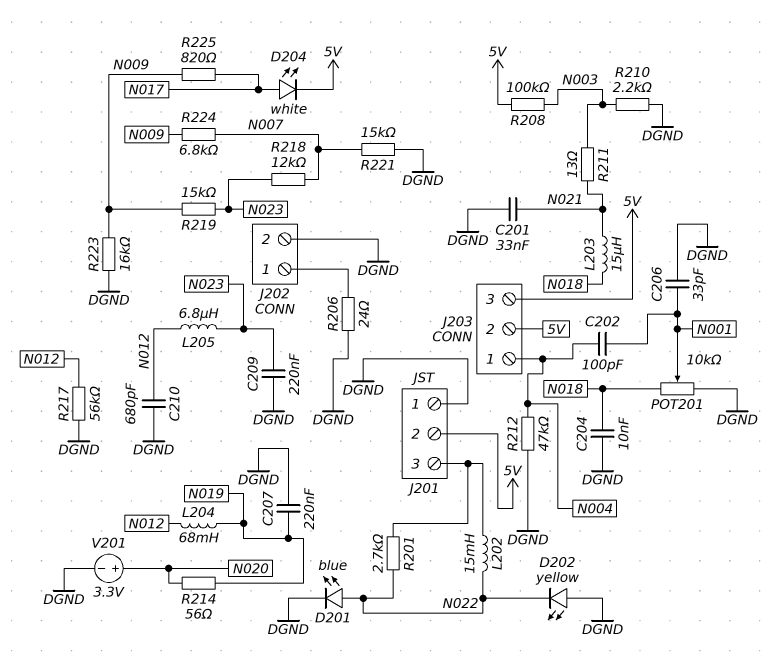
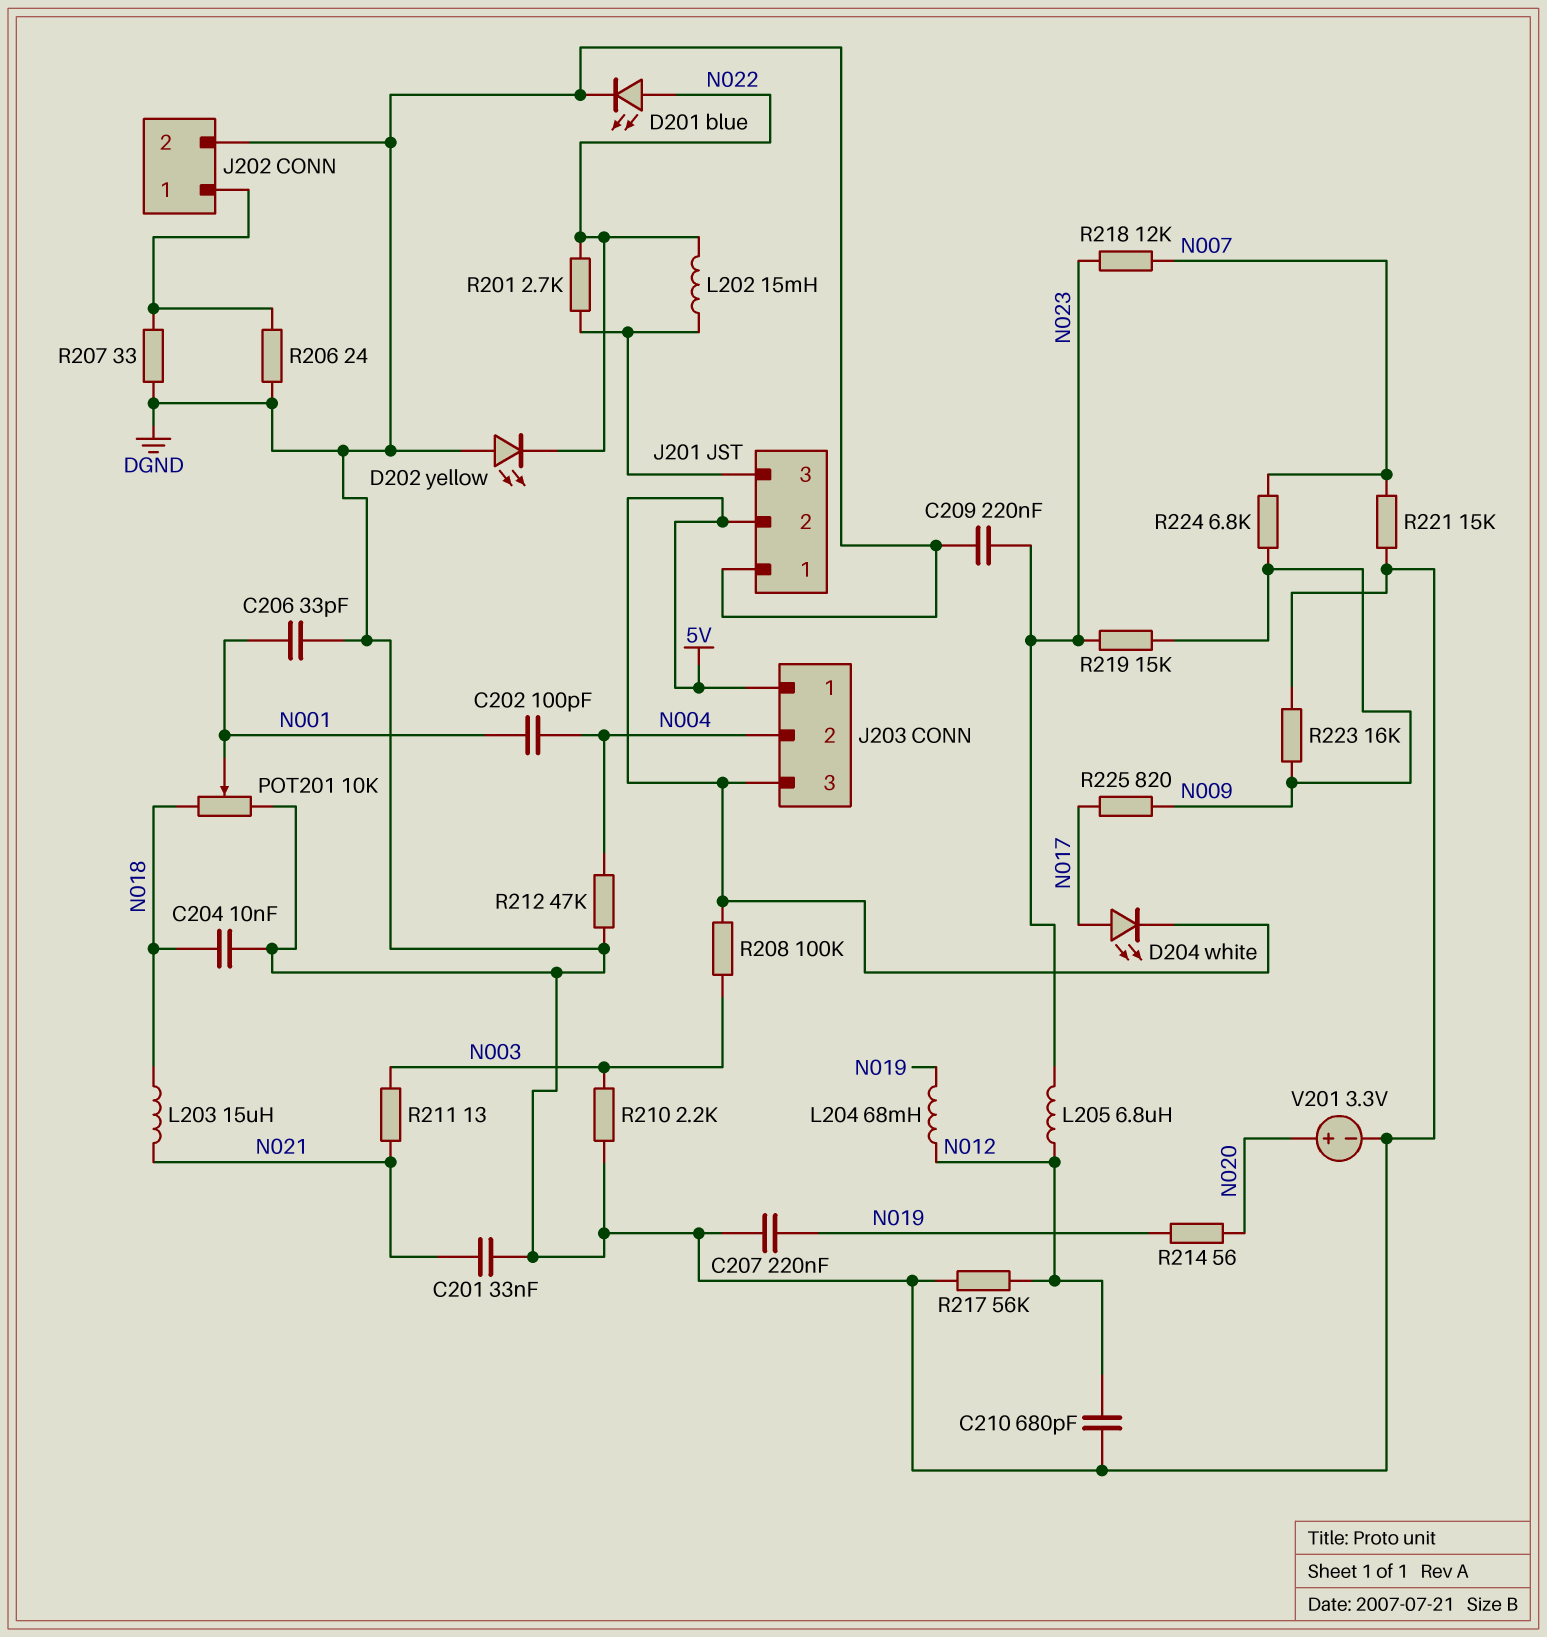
J203 pin 1: N004 -> 5V
J203 pin 2: 5V -> N004
R207: none -> 33 (DGND, J202/1)

